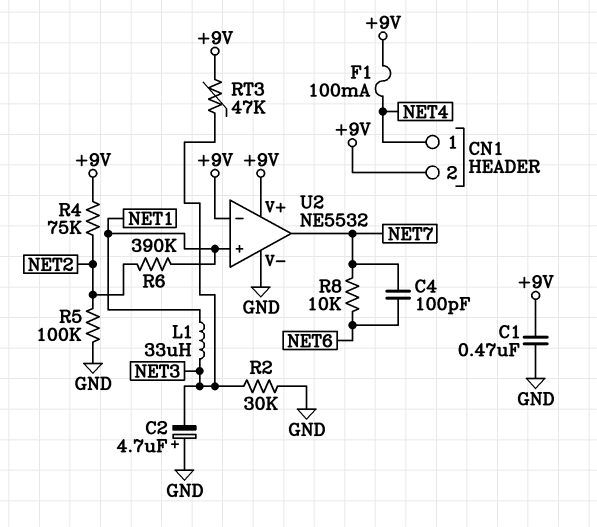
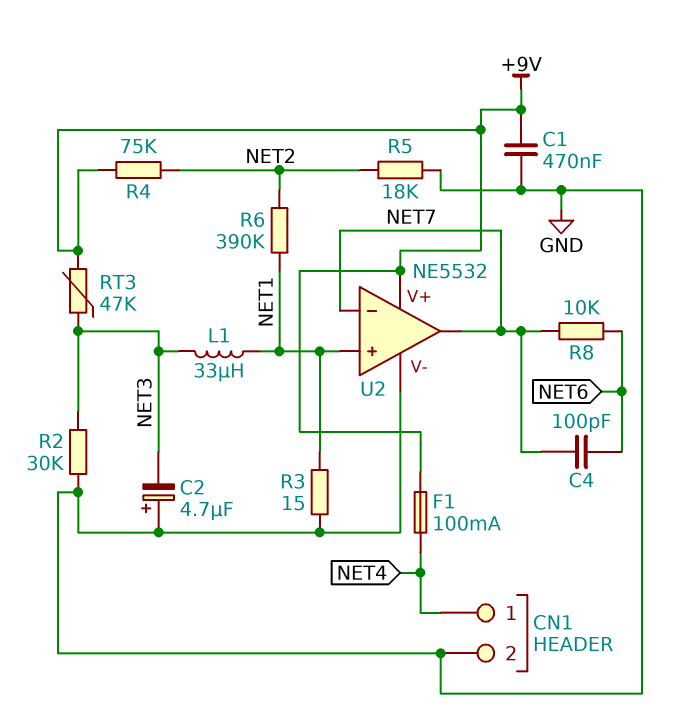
CN1 pin 2: +9V -> GND
R3: none -> 15 (GND, NET1)
R5: 100k (GND, NET2) -> 18k (GND, NET2)
U2 pin in-: +9V -> NET7

